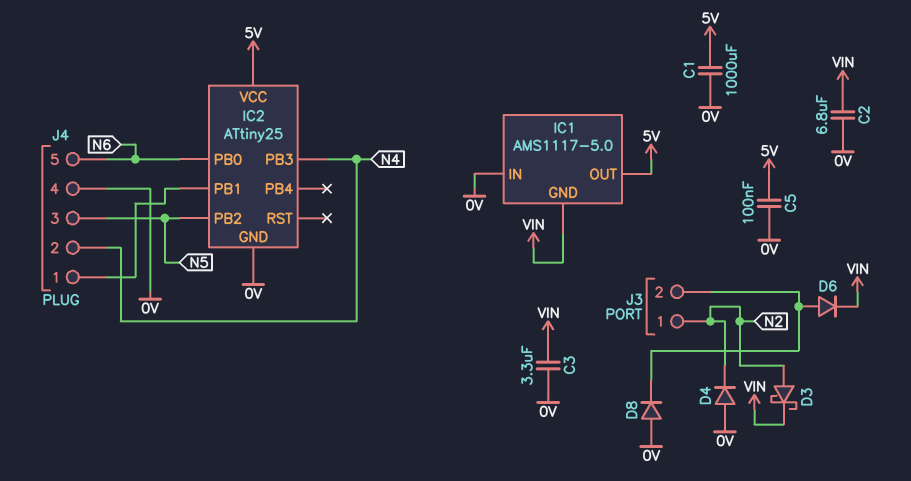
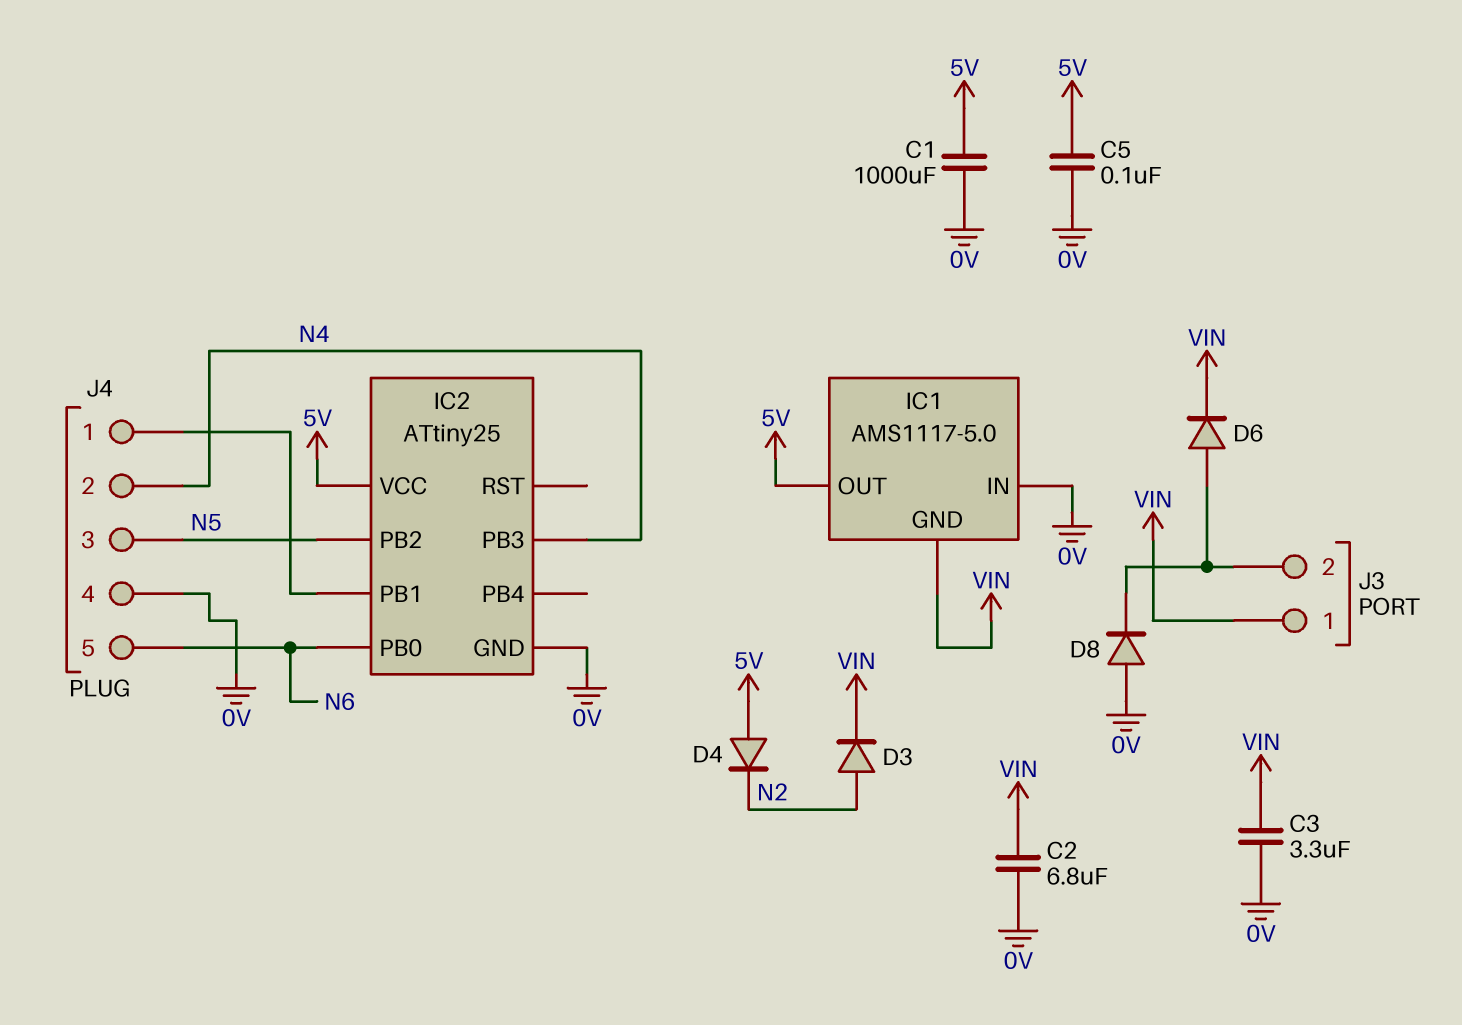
D3: schottky (A N2, K VIN) -> diode (A N2, K VIN)
D4: diode (A 0V, K N2) -> diode (A 5V, K N2)
J3 pin 1: N2 -> VIN

